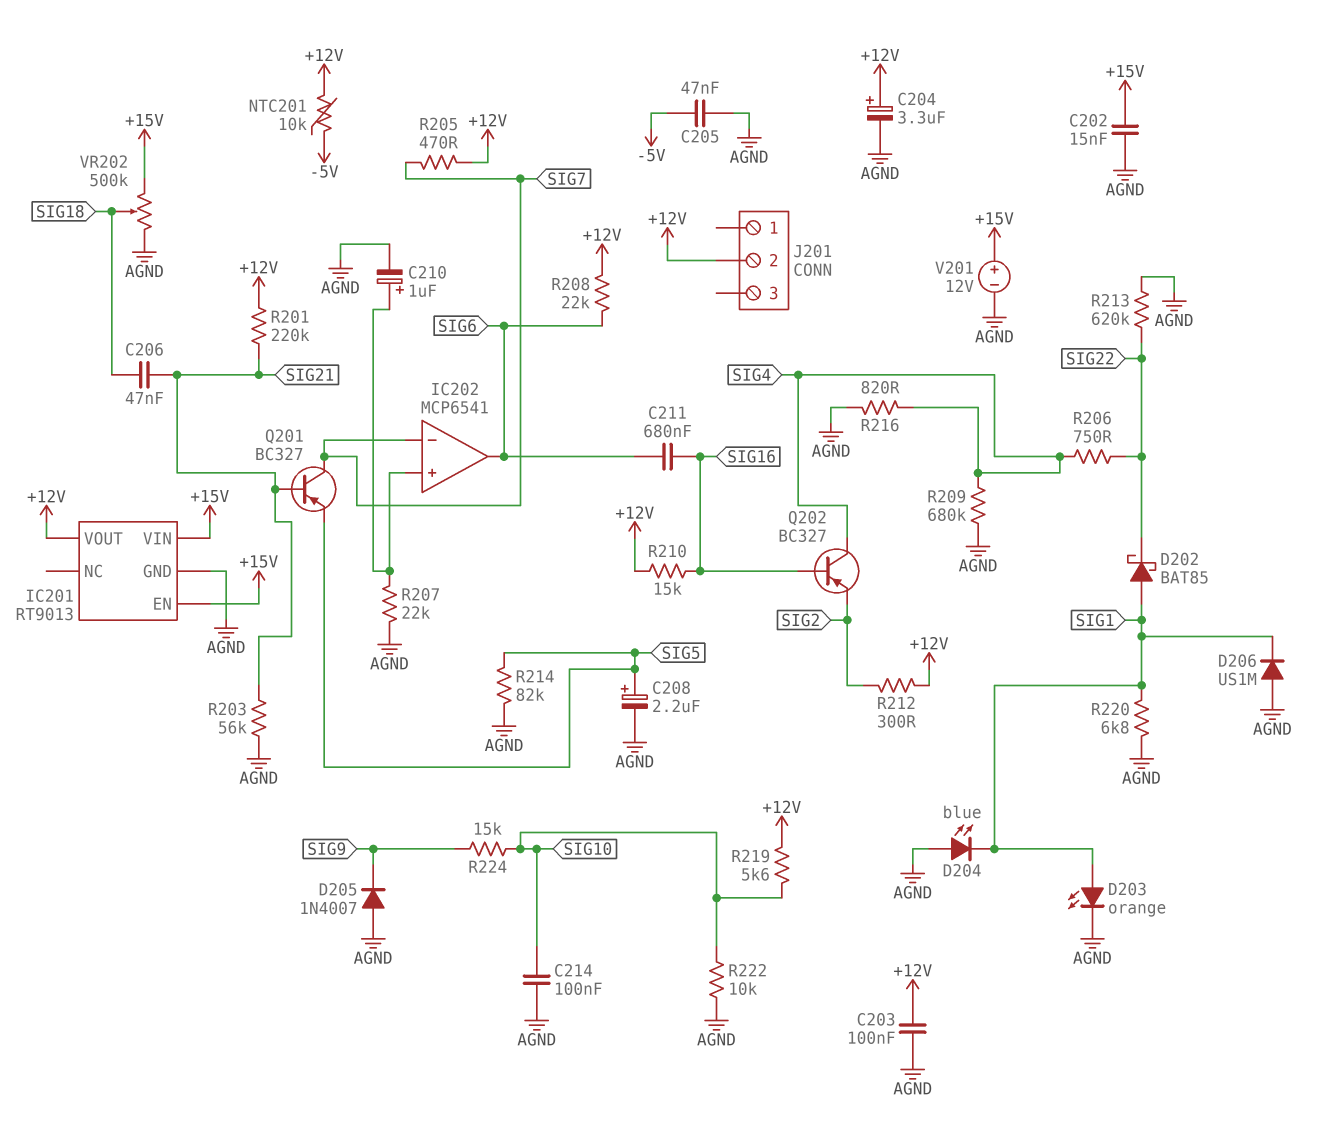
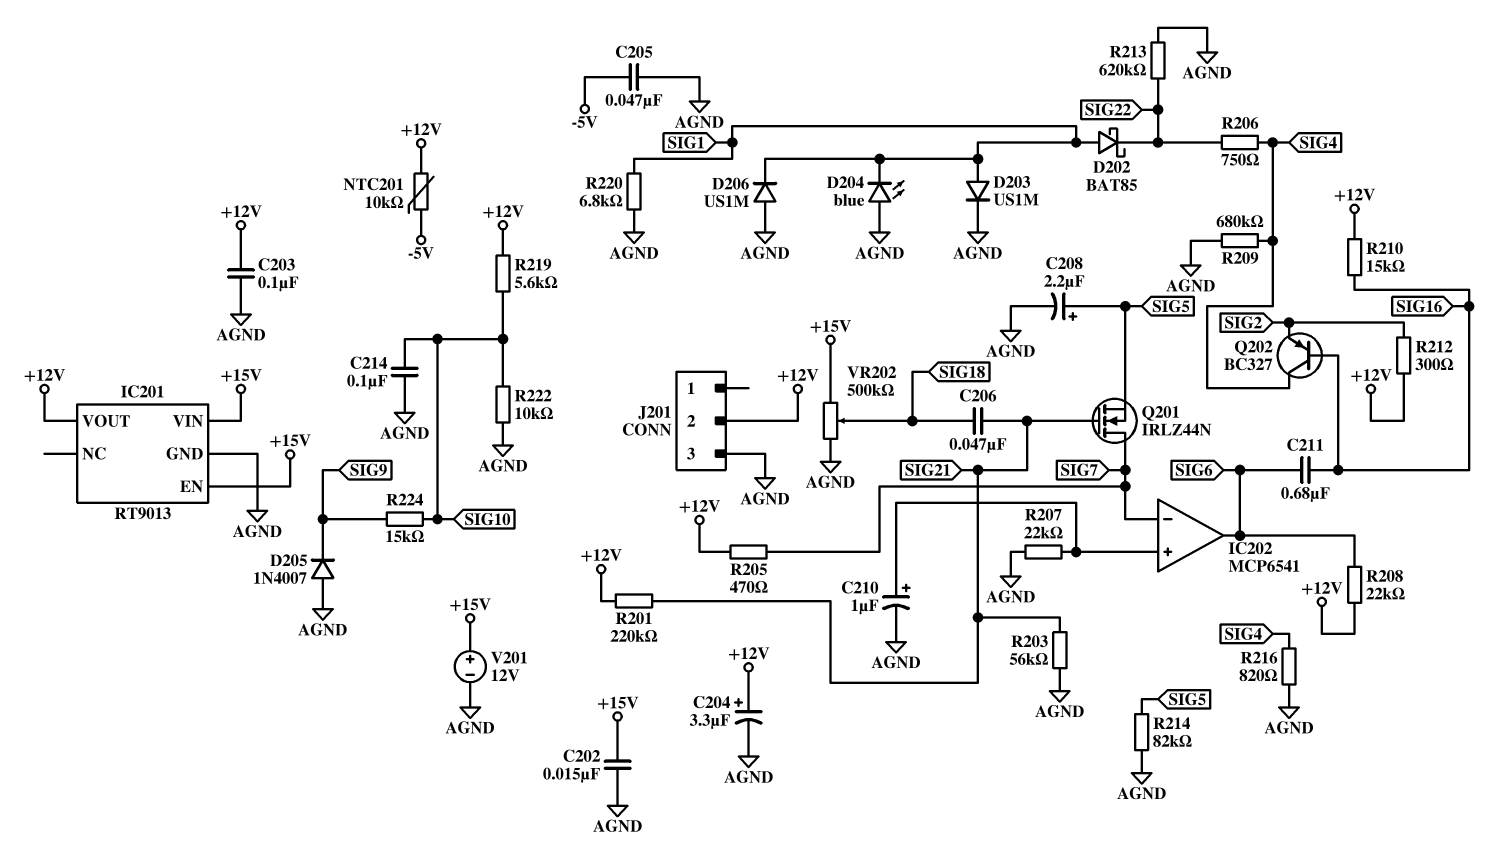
D203: LED orange (A SIG1, K AGND) -> diode US1M (A SIG1, K AGND)
J201 pin 3: none -> AGND
Q201: PNP BC327 (B SIG21, C SIG7, E SIG5) -> NMOS IRLZ44N (G SIG21, D SIG7, S SIG5)

